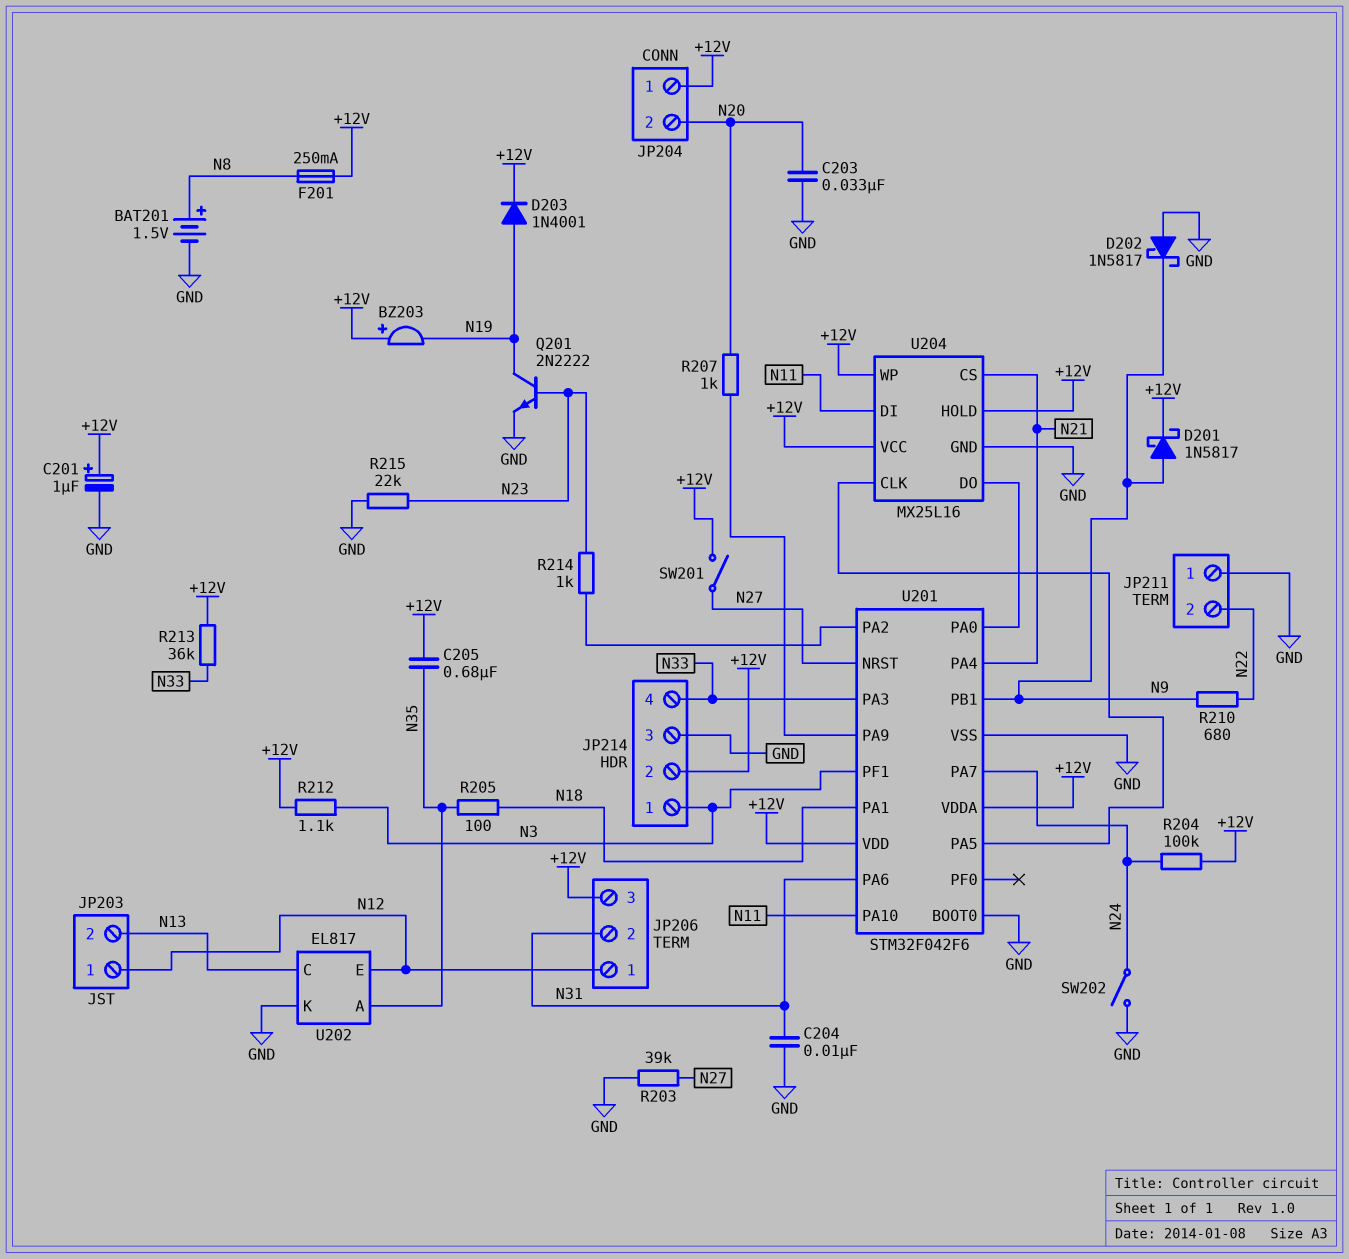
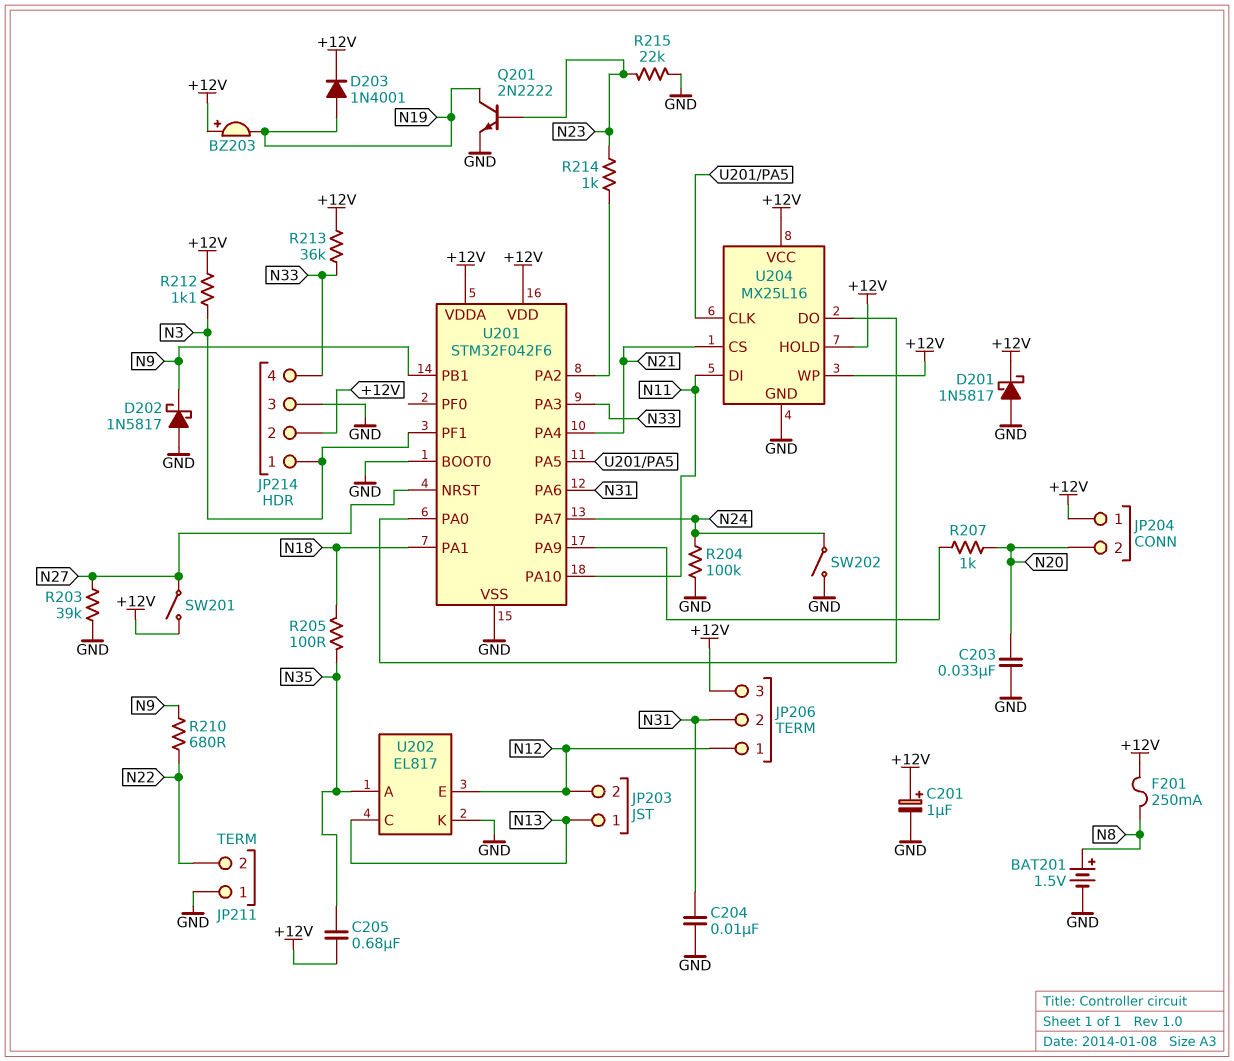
D201: schottky 1N5817 (A N9, K +12V) -> schottky 1N5817 (A GND, K +12V)
JP203 pin 1: N12 -> N13
JP203 pin 2: N13 -> N12
R204: 100k (+12V, N24) -> 100k (GND, N24)

